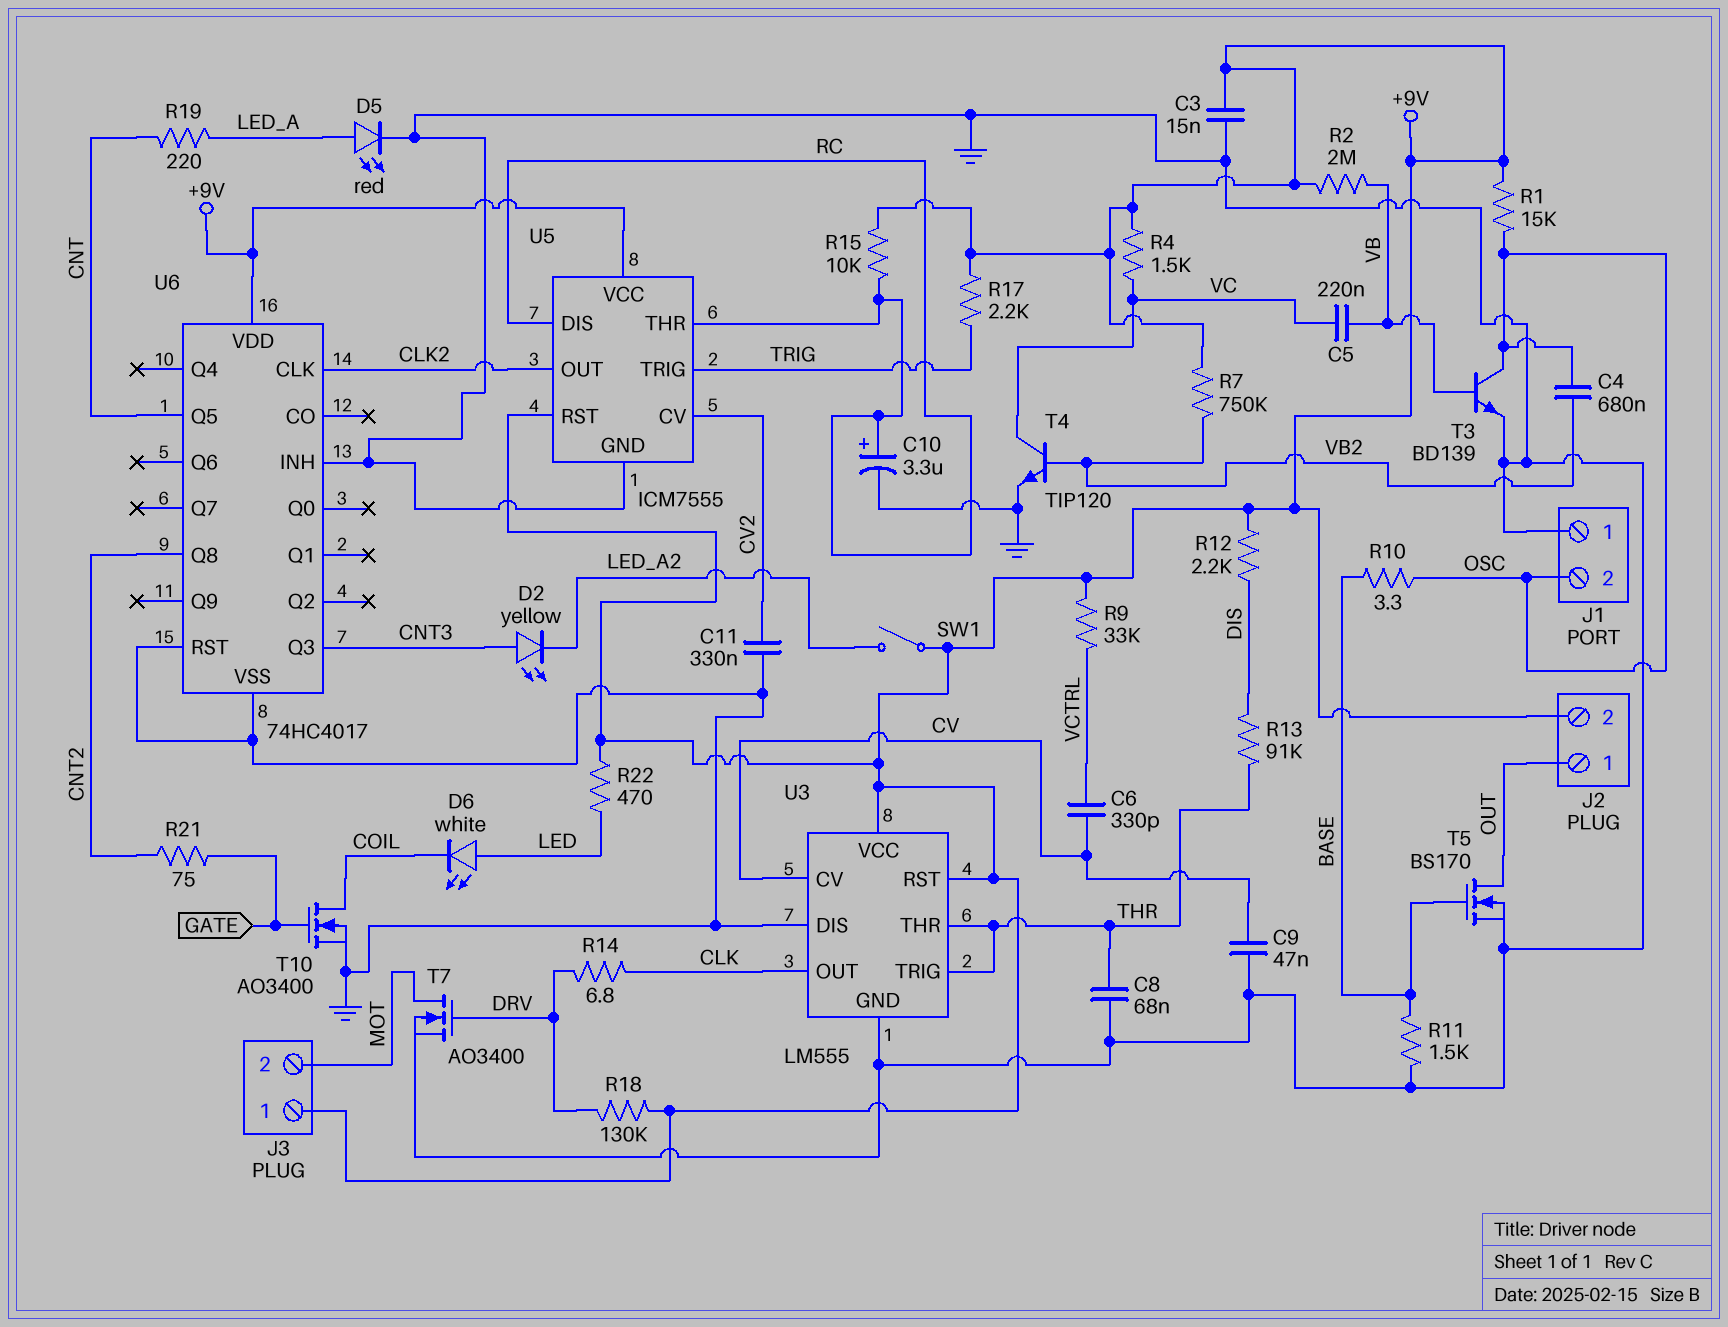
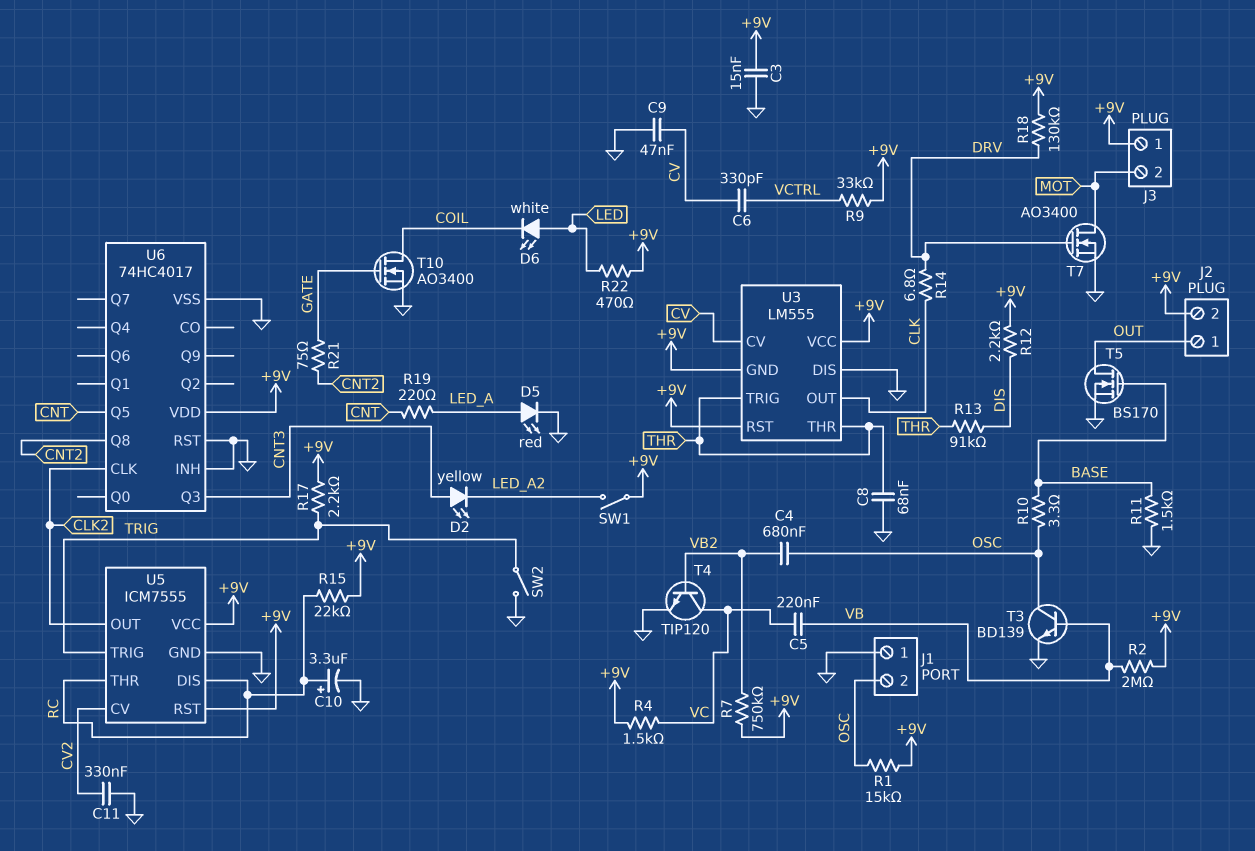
R15: 10k (+9V, RC) -> 22k (+9V, RC)
SW2: none -> switch (GND, TRIG)
U3 pin GND: GND -> +9V

